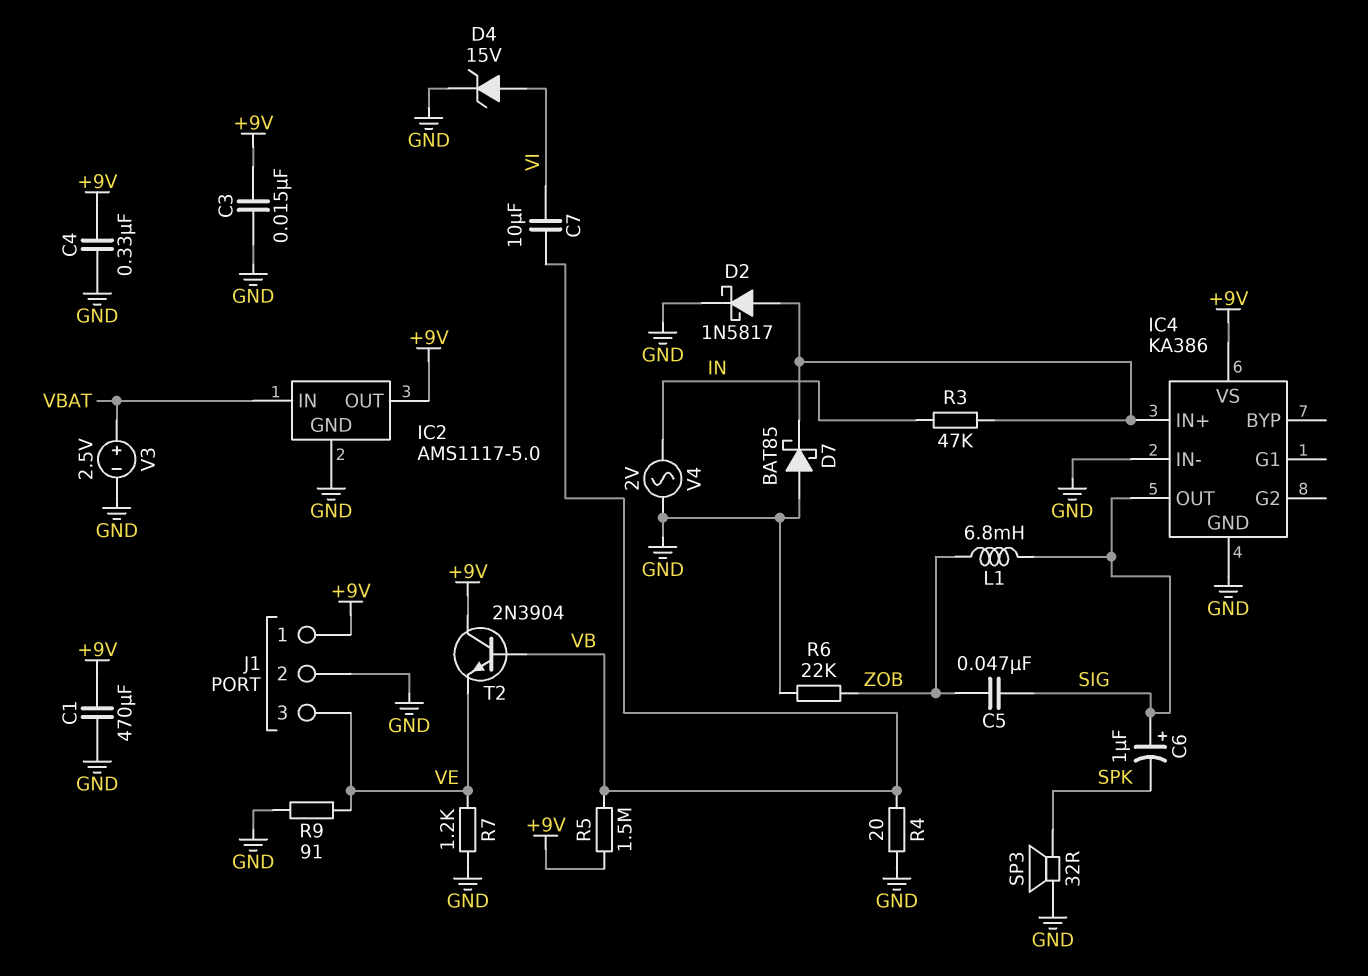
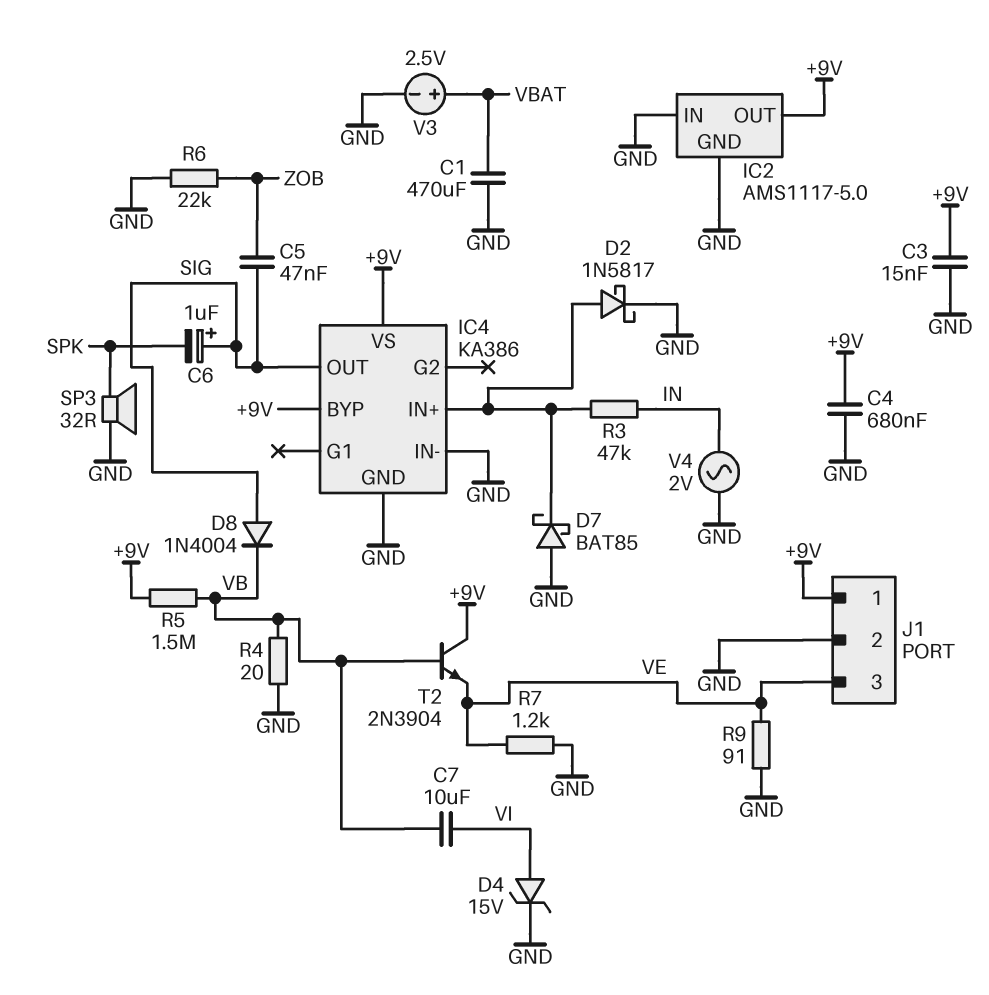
C1: 470uF (+9V, GND) -> 470uF (GND, VBAT)
C4: 330nF (+9V, GND) -> 680nF (+9V, GND)
D8: none -> diode 1N4004 (A SIG, K VB)
IC2 pin IN: VBAT -> GND
IC4 pin BYP: none -> +9V
L1: 6.8mH (SIG, ZOB) -> none

